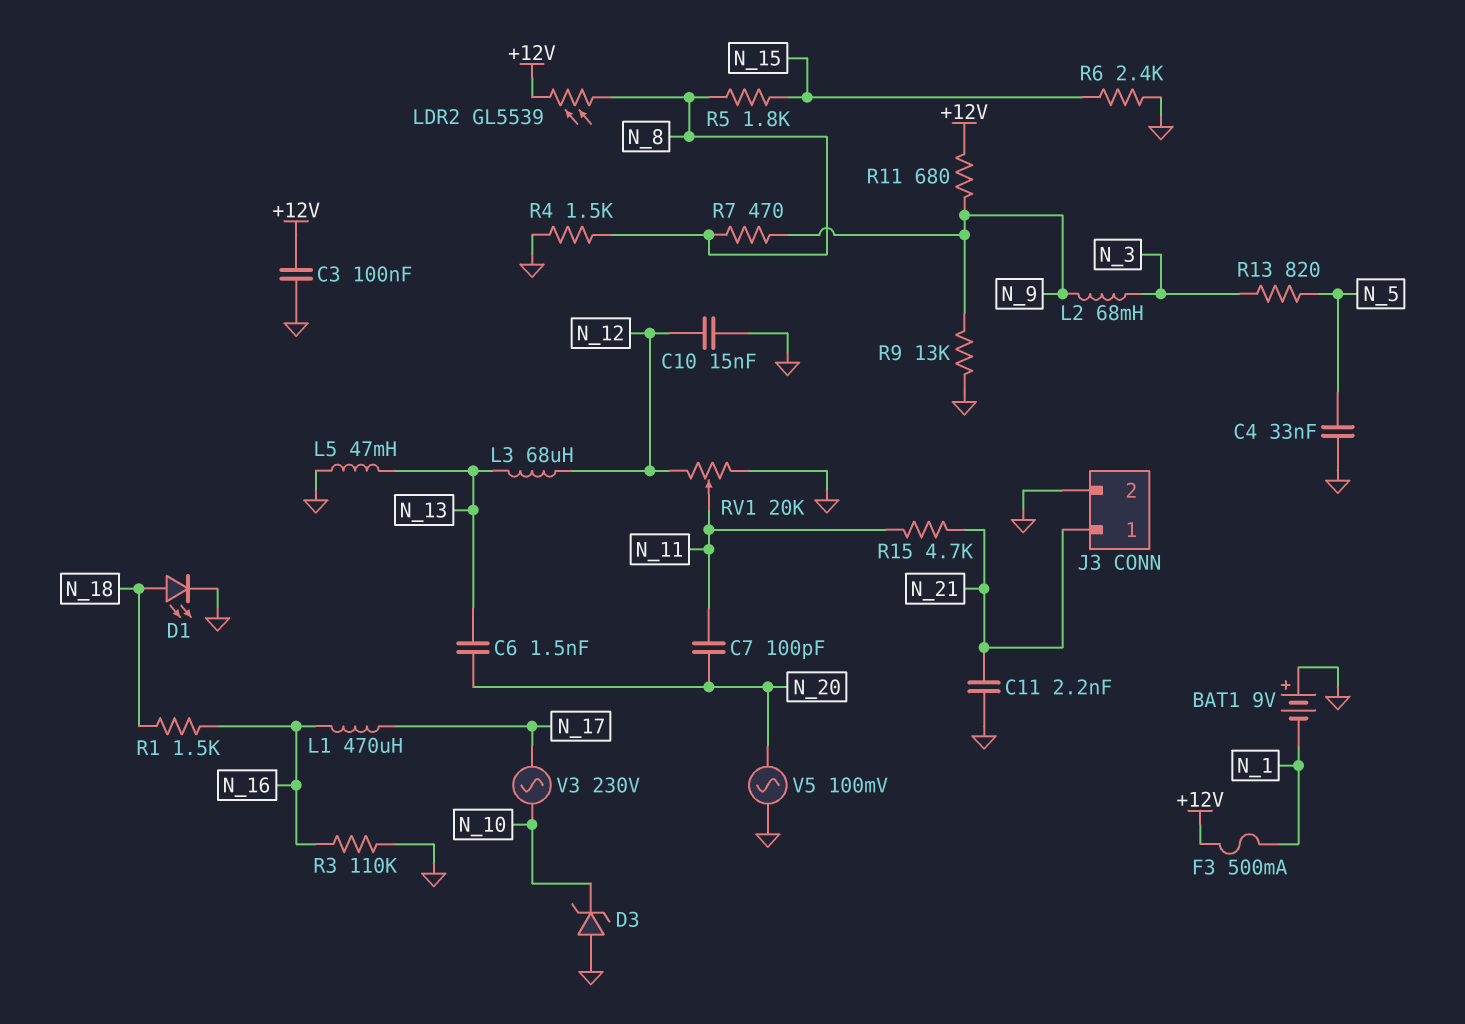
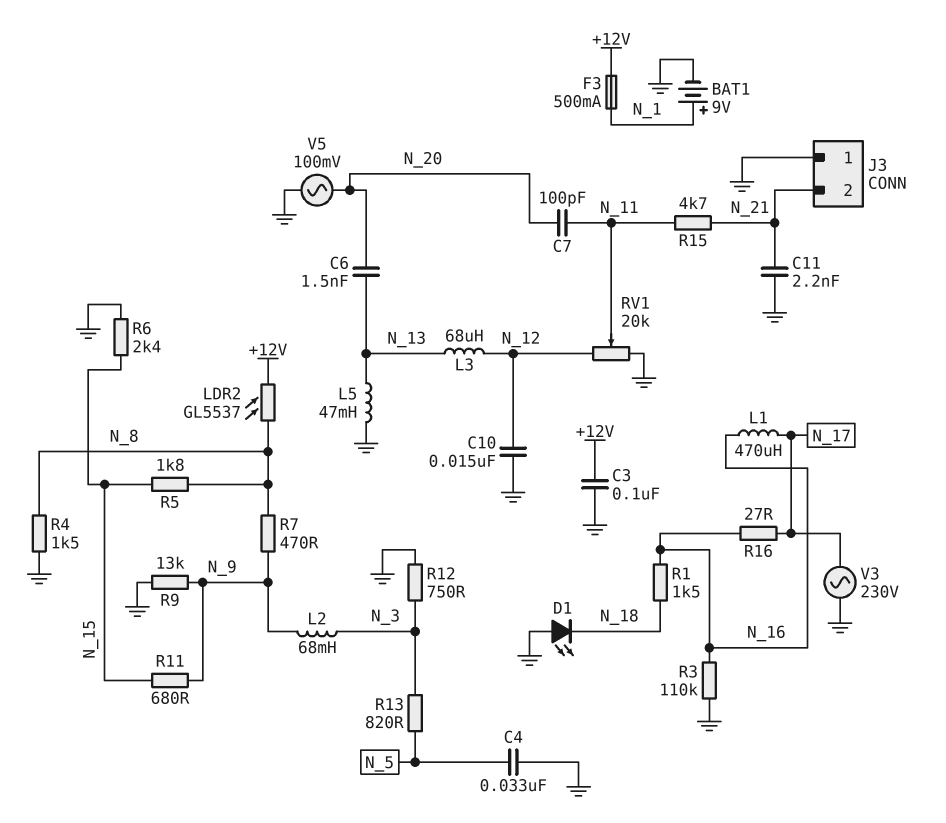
BAT1: 9V (plus GND, minus N_1) -> 9V (plus N_1, minus GND)
D1: LED (A N_18, K GND) -> LED (A GND, K N_18)
D3: zener (A GND, K N_10) -> none
J3 pin 1: N_21 -> GND
J3 pin 2: GND -> N_21
LDR2: GL5539 (+12V, N_8) -> GL5537 (+12V, N_8)
R11: 680 (+12V, N_9) -> 680 (N_9, N_15)
R12: none -> 750 (GND, N_3)
R16: none -> 27 (N_16, N_17)
V3: AC 230V (N_10, N_17) -> AC 230V (GND, N_17)

